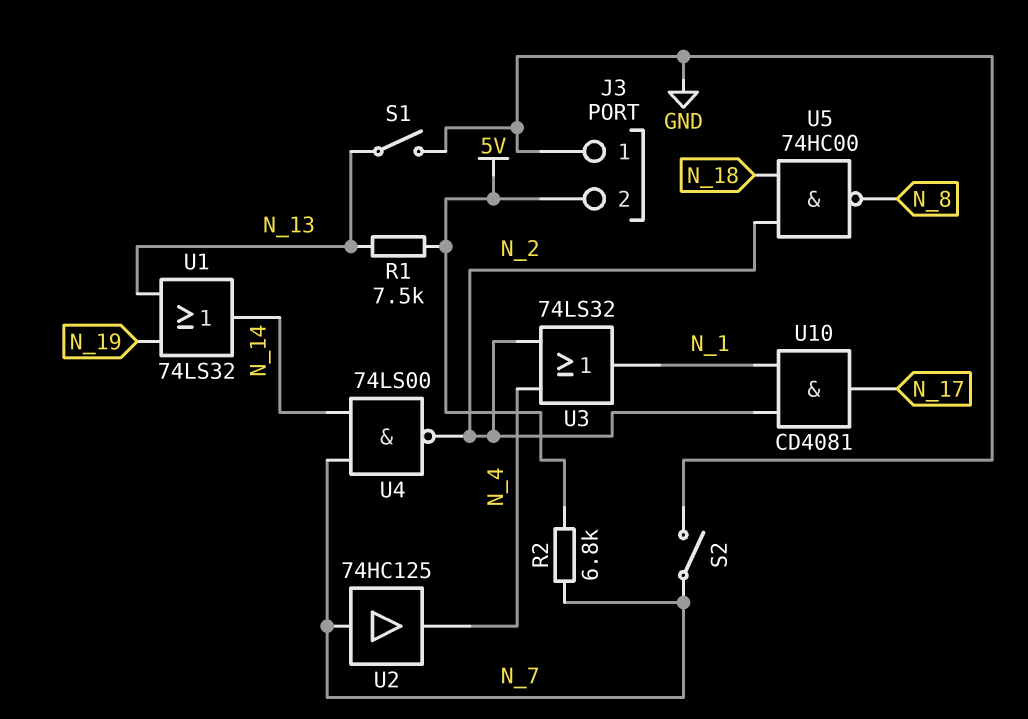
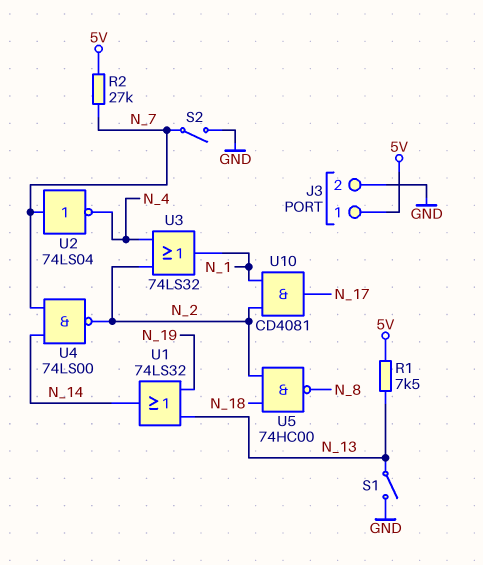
J3 pin 1: GND -> 5V
J3 pin 2: 5V -> GND
R2: 6.8k (5V, N_7) -> 27k (5V, N_7)
U2: buffer 74HC125 (in N_7, out N_4) -> NOT 74LS04 (in N_7, out N_4)

